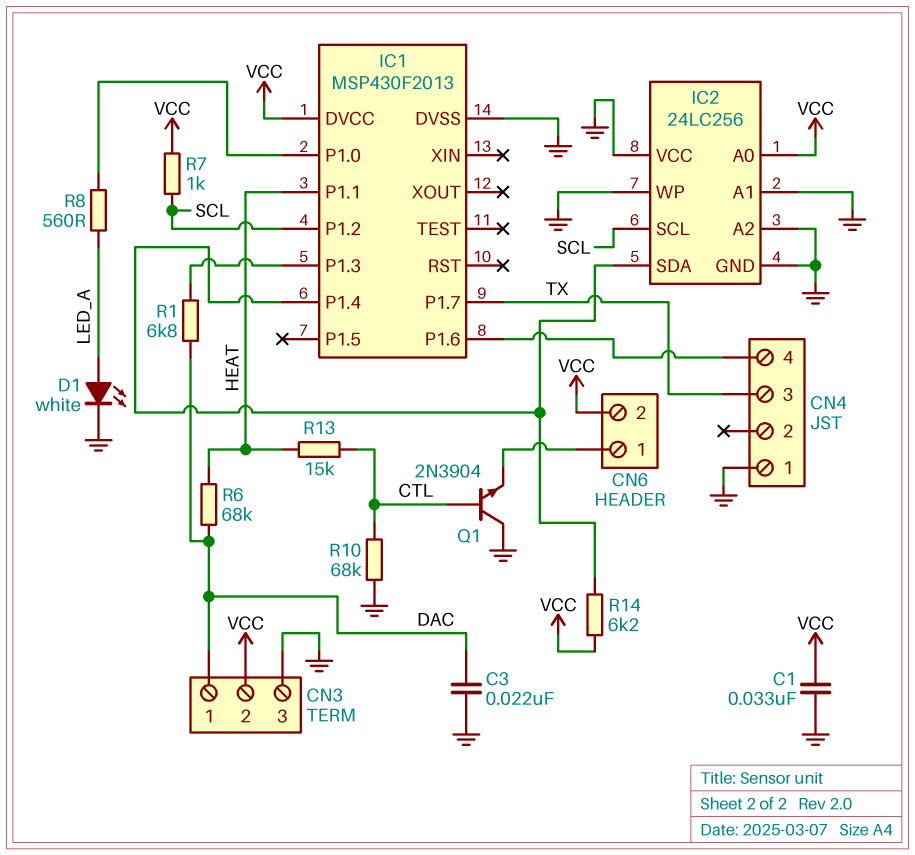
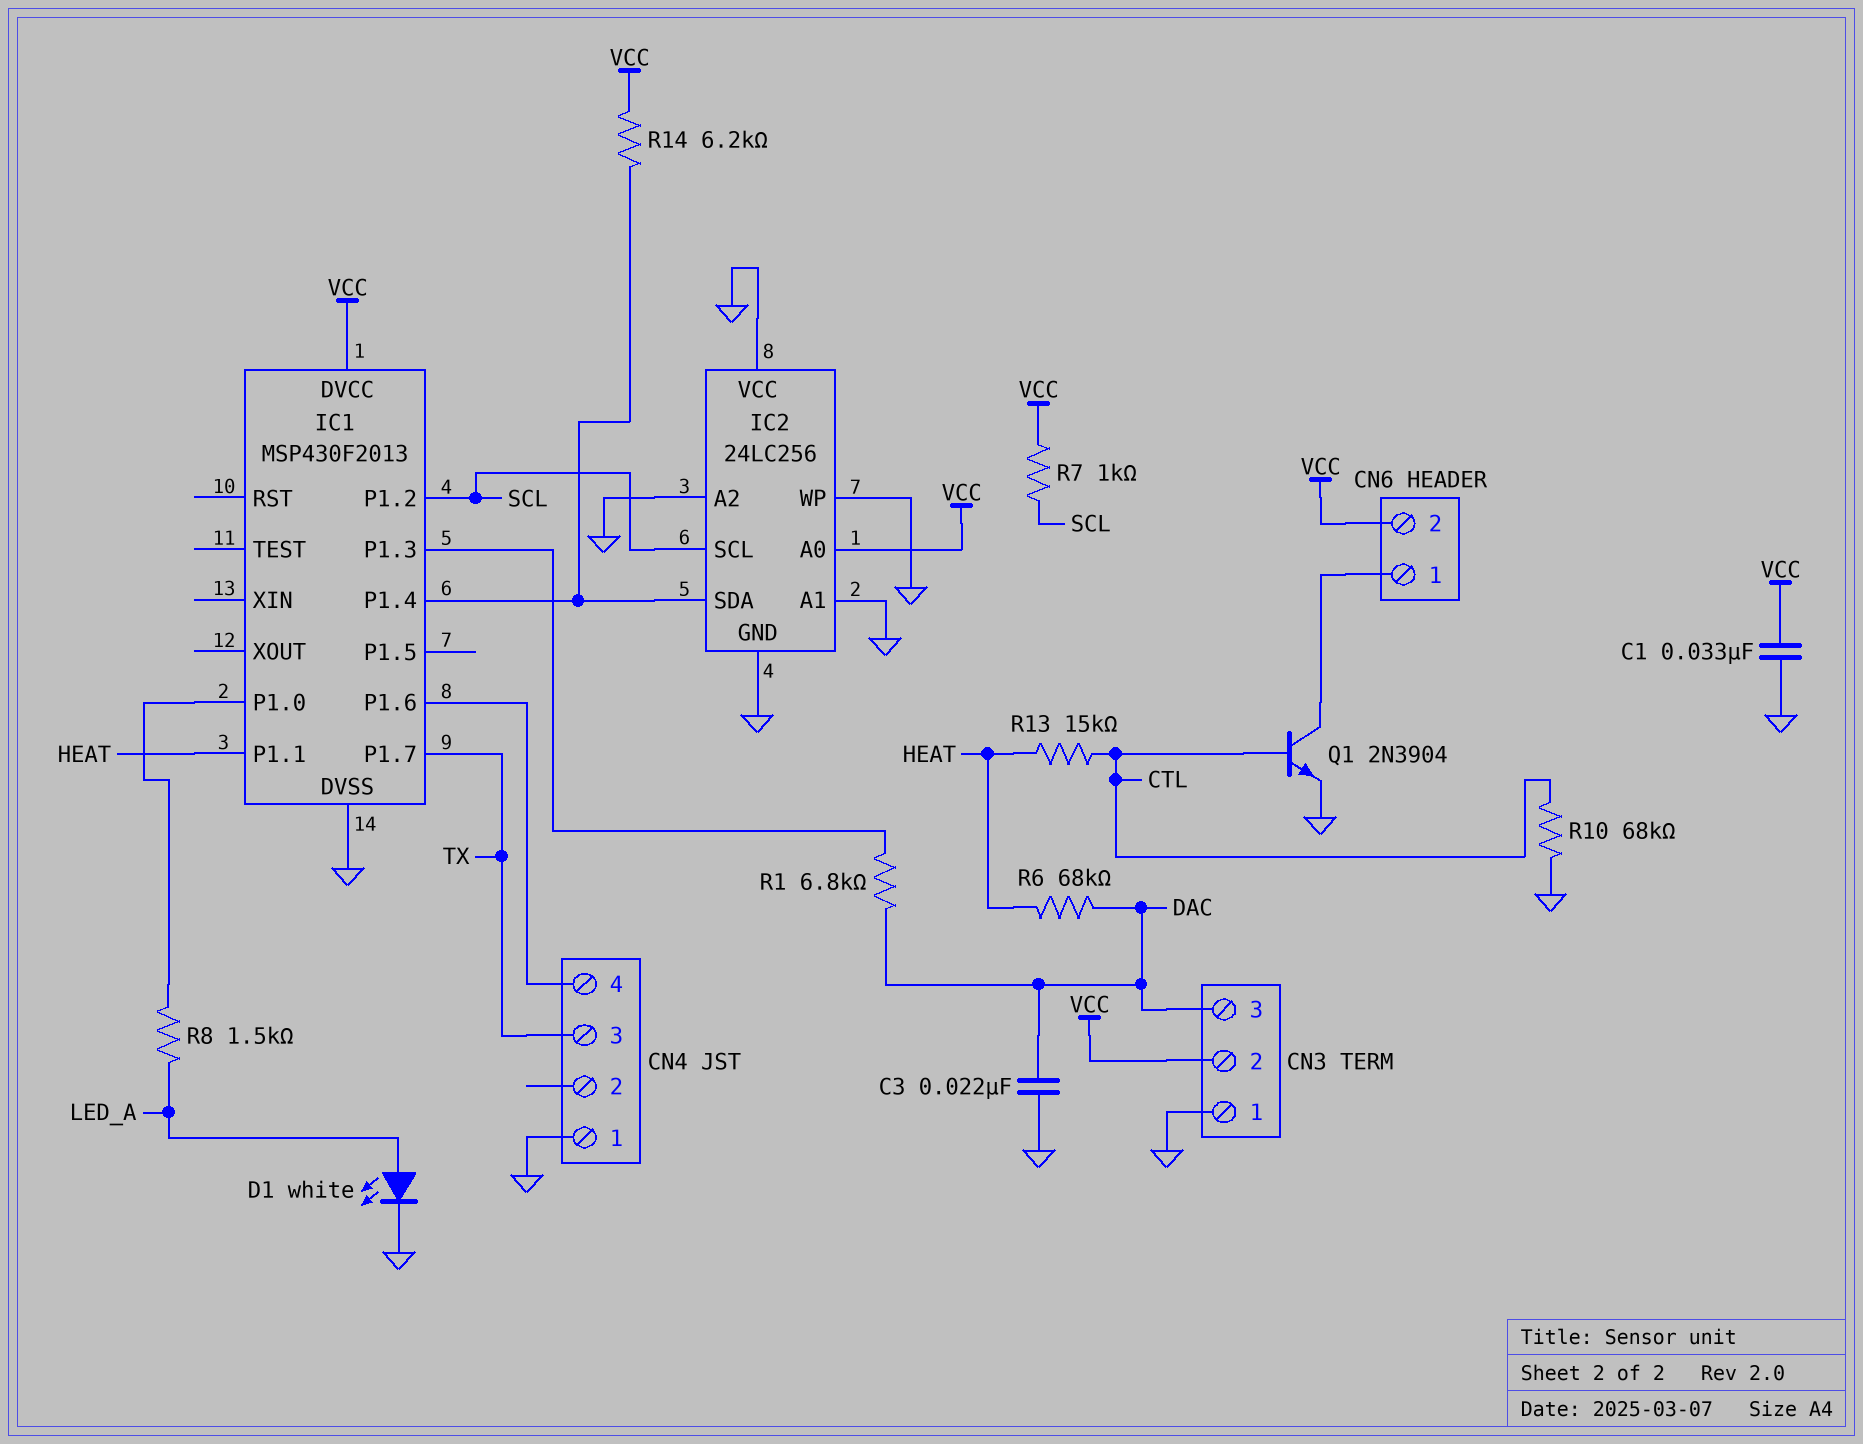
CN3 pin 1: DAC -> GND
CN3 pin 3: GND -> DAC
Q1: NPN 2N3904 (B CTL, C GND, E CN6/1) -> NPN 2N3904 (B CTL, C CN6/1, E GND)
R8: 560 (IC1/P1.0, LED_A) -> 1.5k (IC1/P1.0, LED_A)

